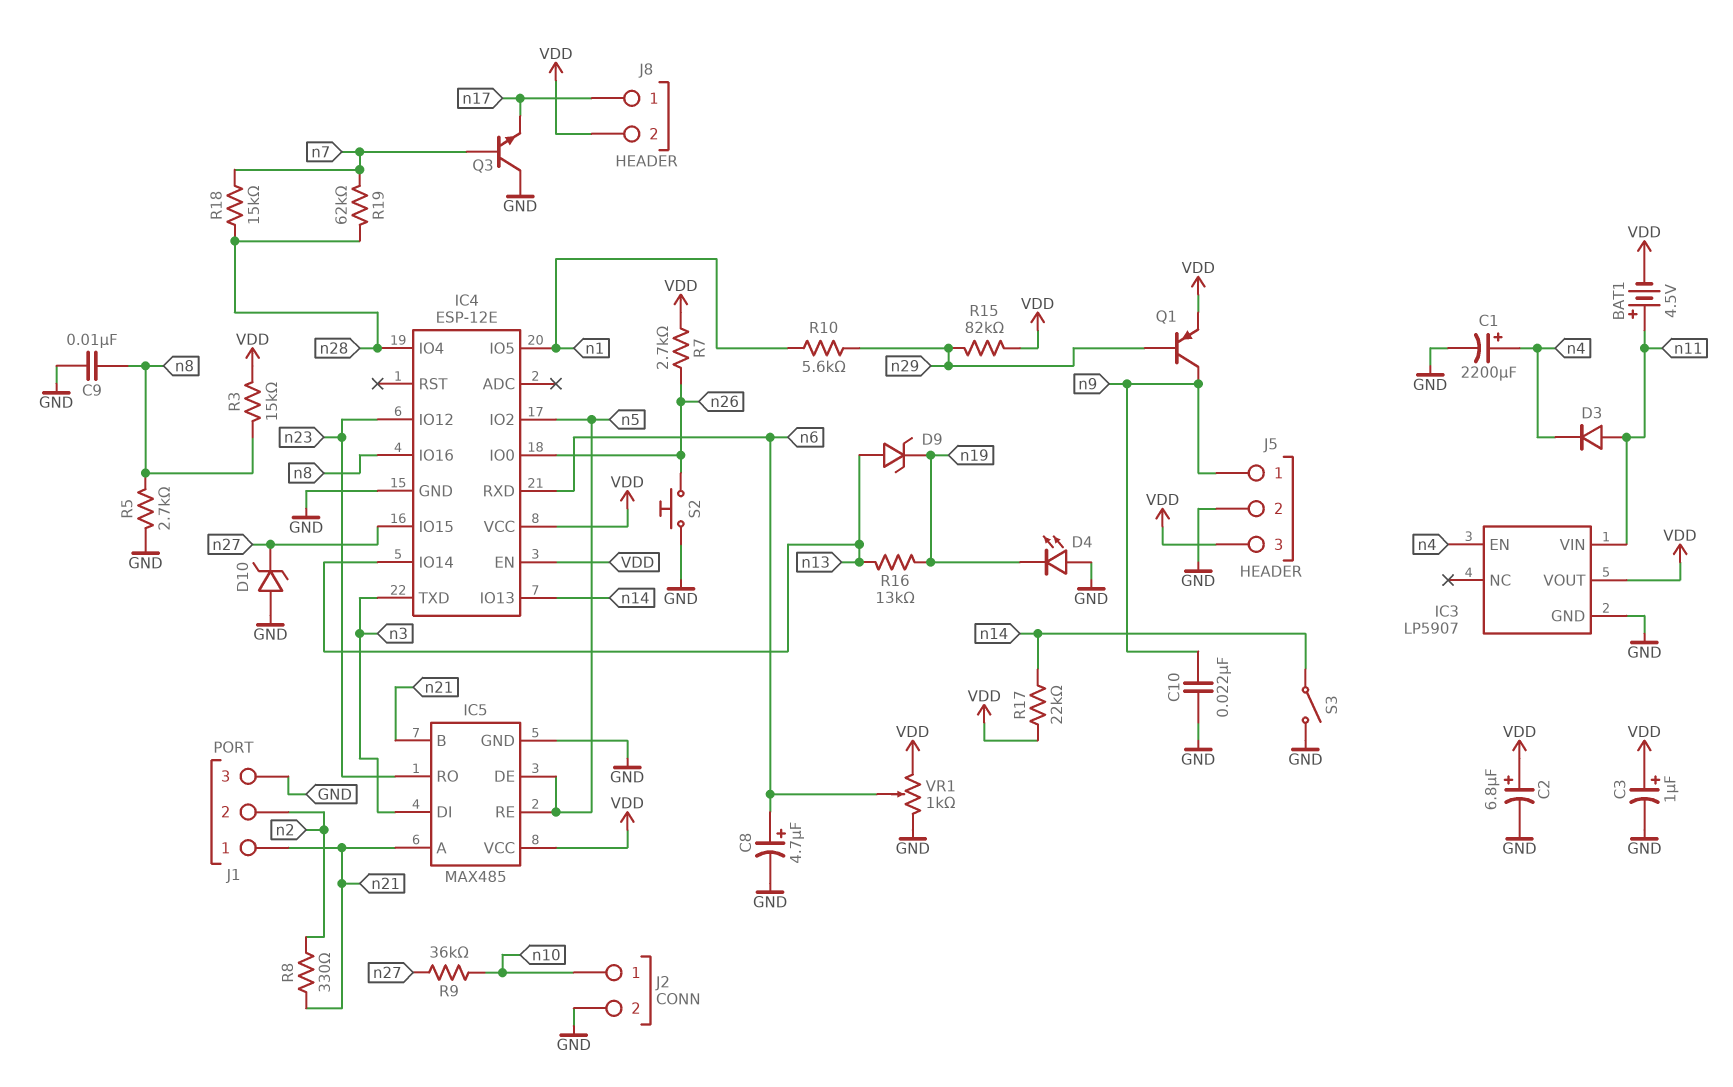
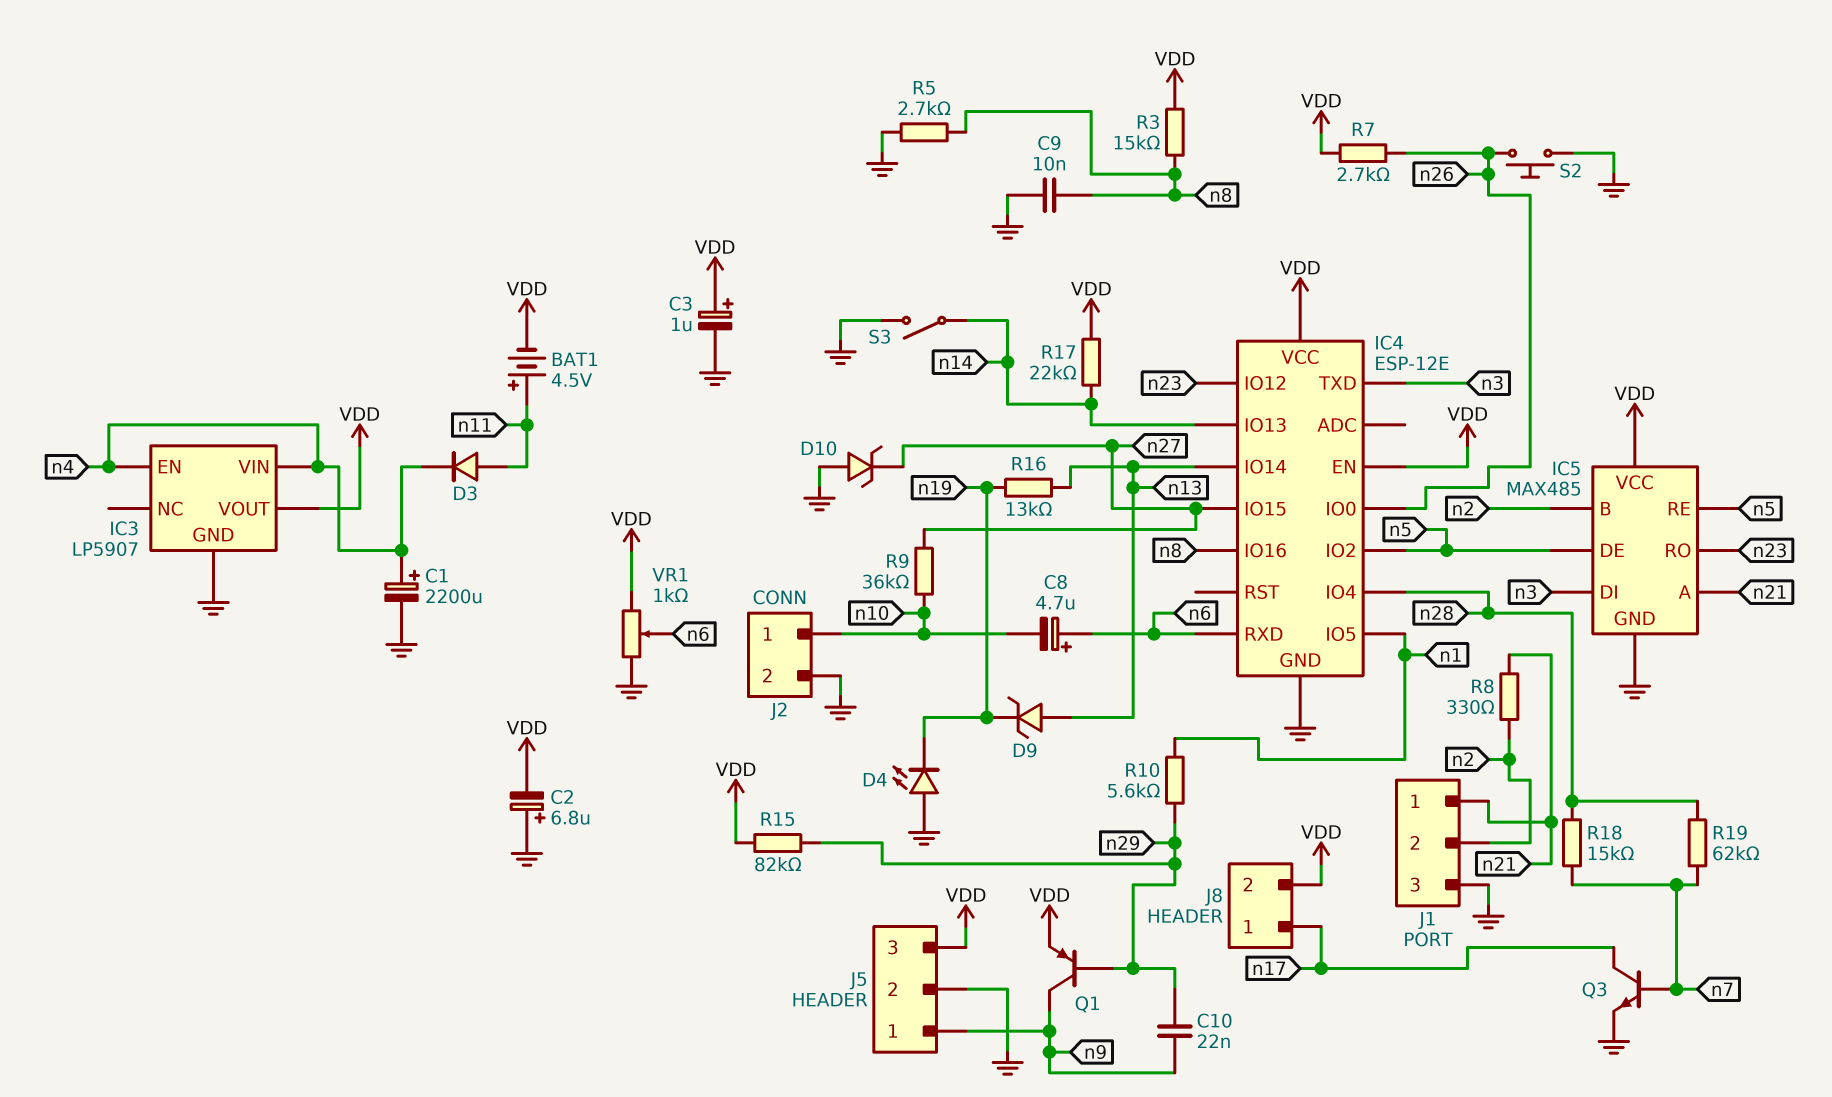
C2: 6.8uF (plus VDD, minus GND) -> 6.8uF (plus GND, minus VDD)
C8: 4.7uF (plus n6, minus GND) -> 4.7uF (plus n6, minus n10)
C10: 22nF (GND, n9) -> 22nF (n9, n29)
IC3 pin VIN: n11 -> n4
IC5 pin B: n21 -> n2
Q3: NPN (B n7, C GND, E n17) -> NPN (B n7, C n17, E GND)

